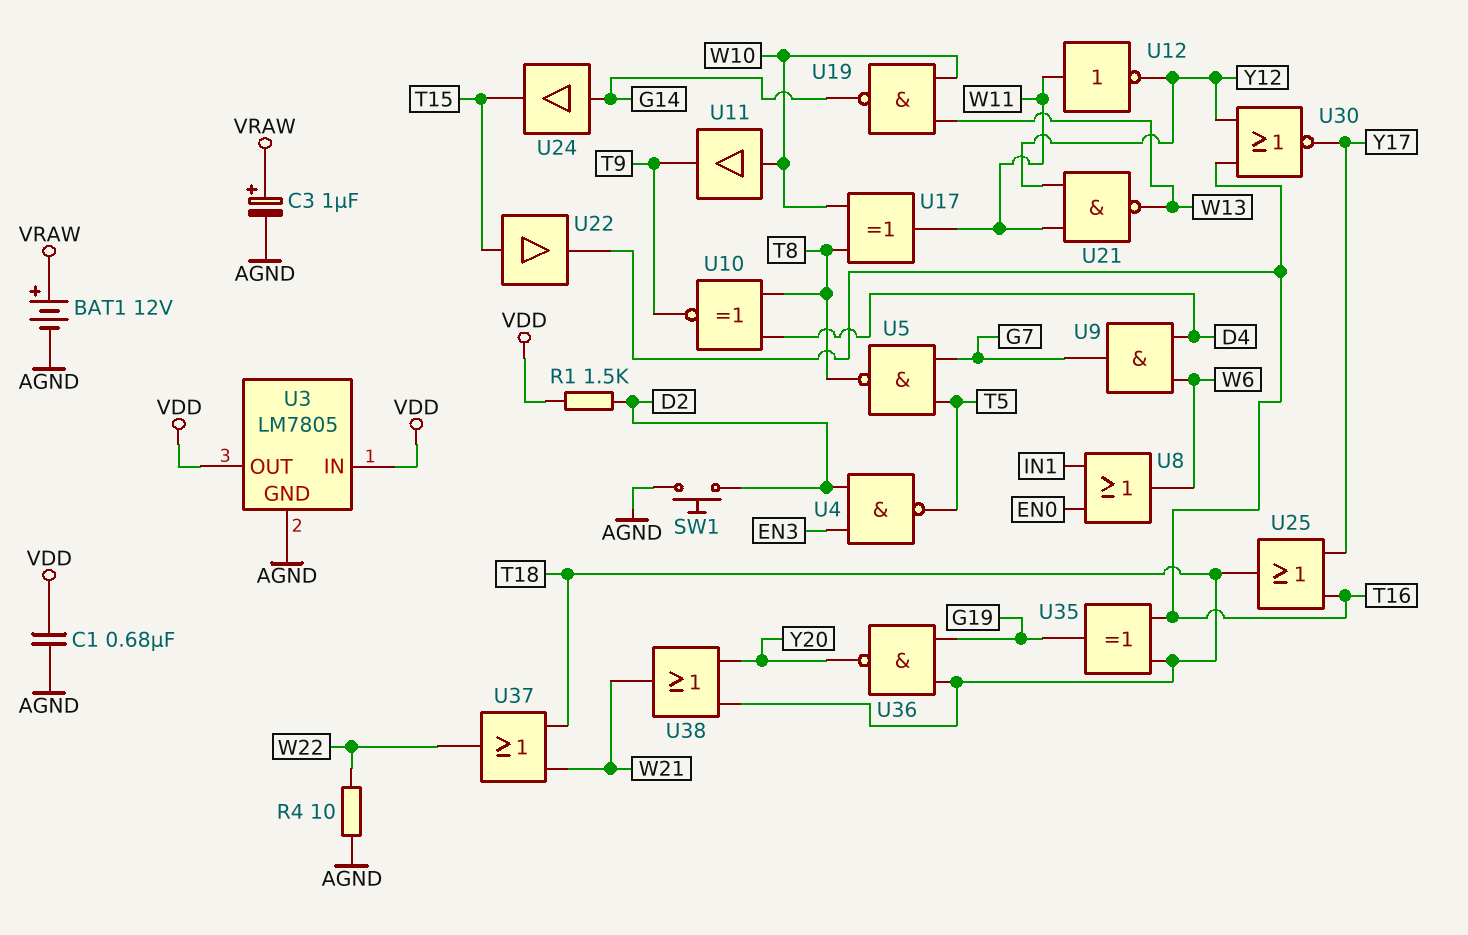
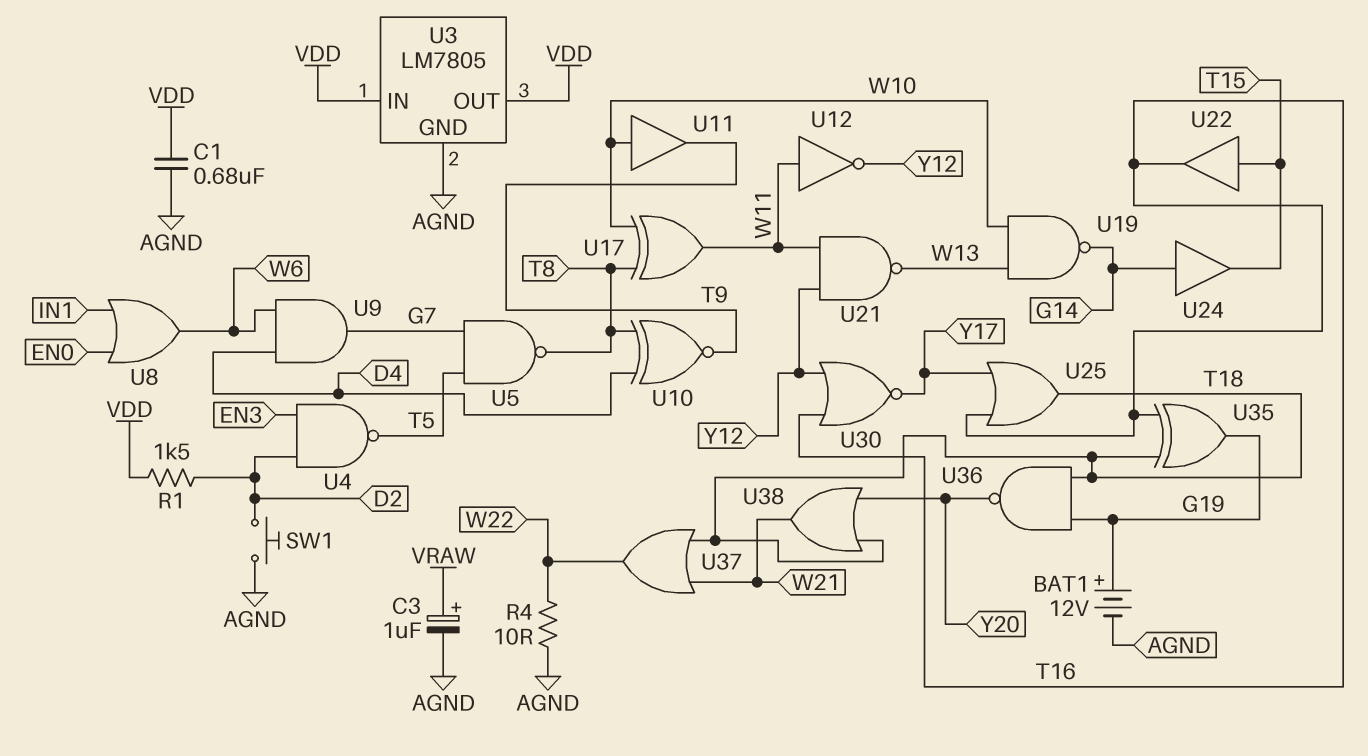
BAT1: 12V (plus VRAW, minus AGND) -> 12V (plus G19, minus AGND)

